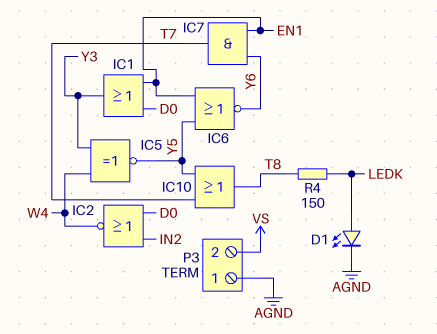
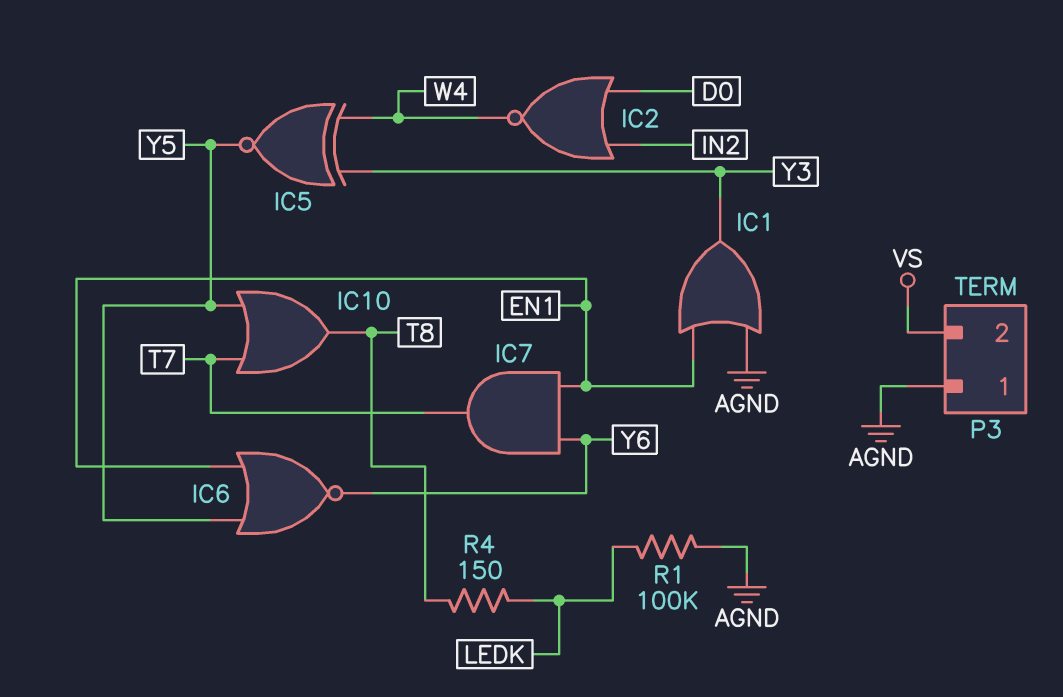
D1: LED (A LEDK, K AGND) -> none
IC1: OR (in D0, in EN1, out Y3) -> OR (in AGND, in EN1, out Y3)
R1: none -> 100k (AGND, LEDK)

